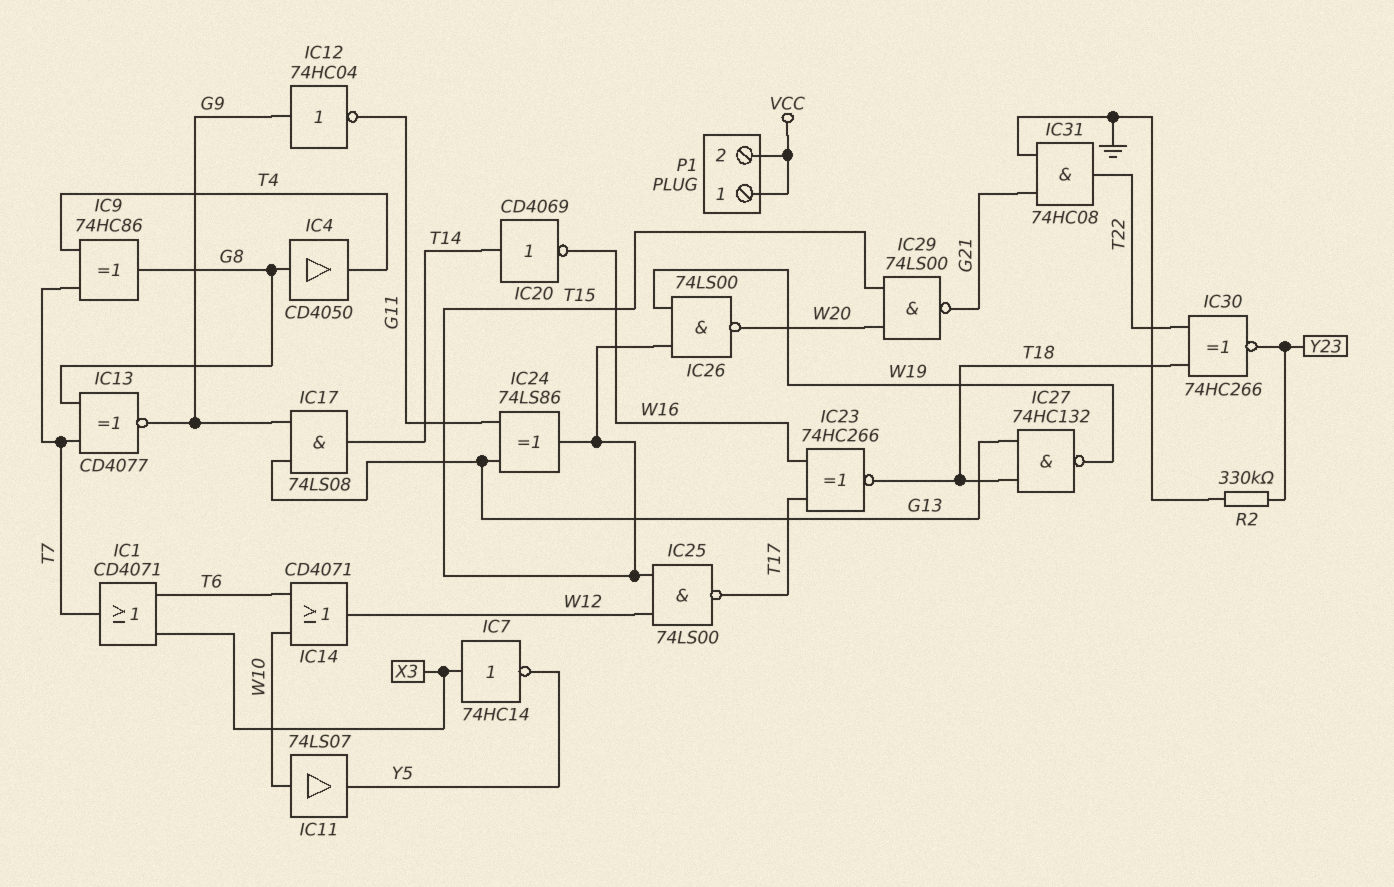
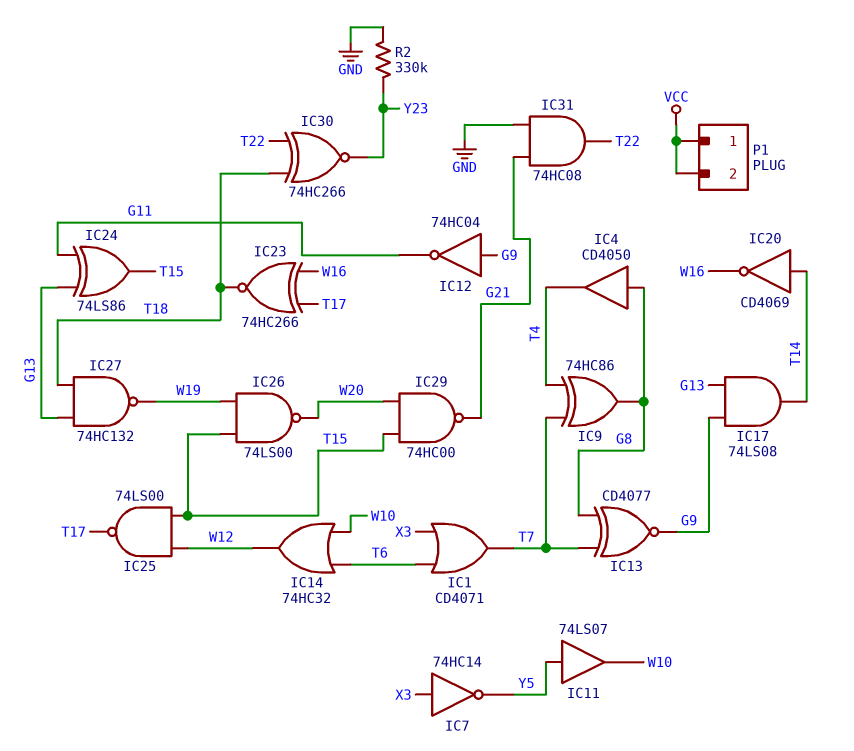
IC11: buffer 74LS07 (in W10, out Y5) -> buffer 74LS07 (in Y5, out W10)
IC14: OR CD4071 (in T6, in W10, out W12) -> OR 74HC32 (in T6, in W10, out W12)
IC29: NAND 74LS00 (in T15, in W20, out G21) -> NAND 74HC00 (in T15, in W20, out G21)

